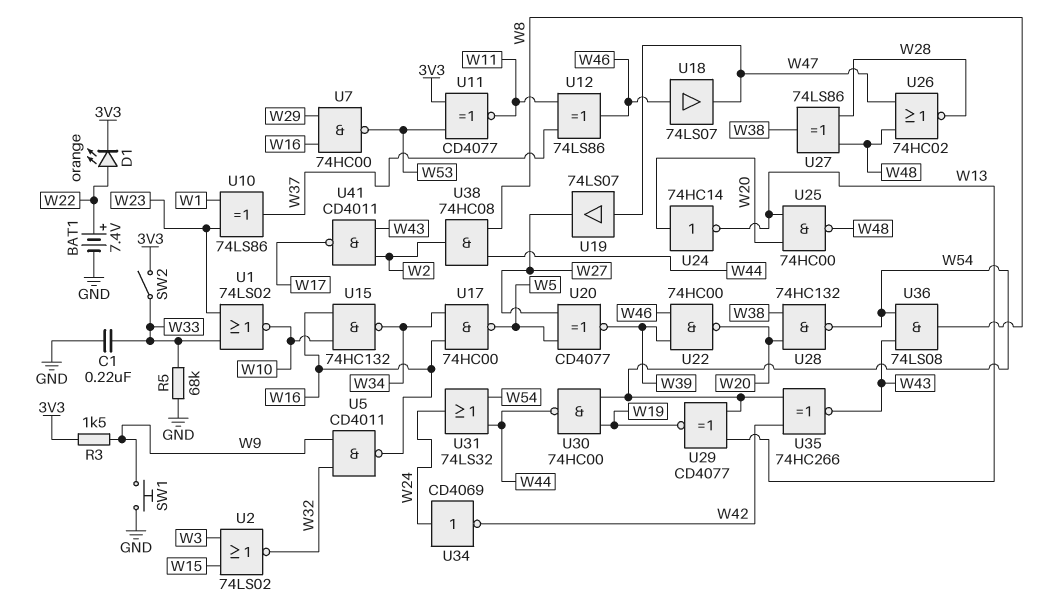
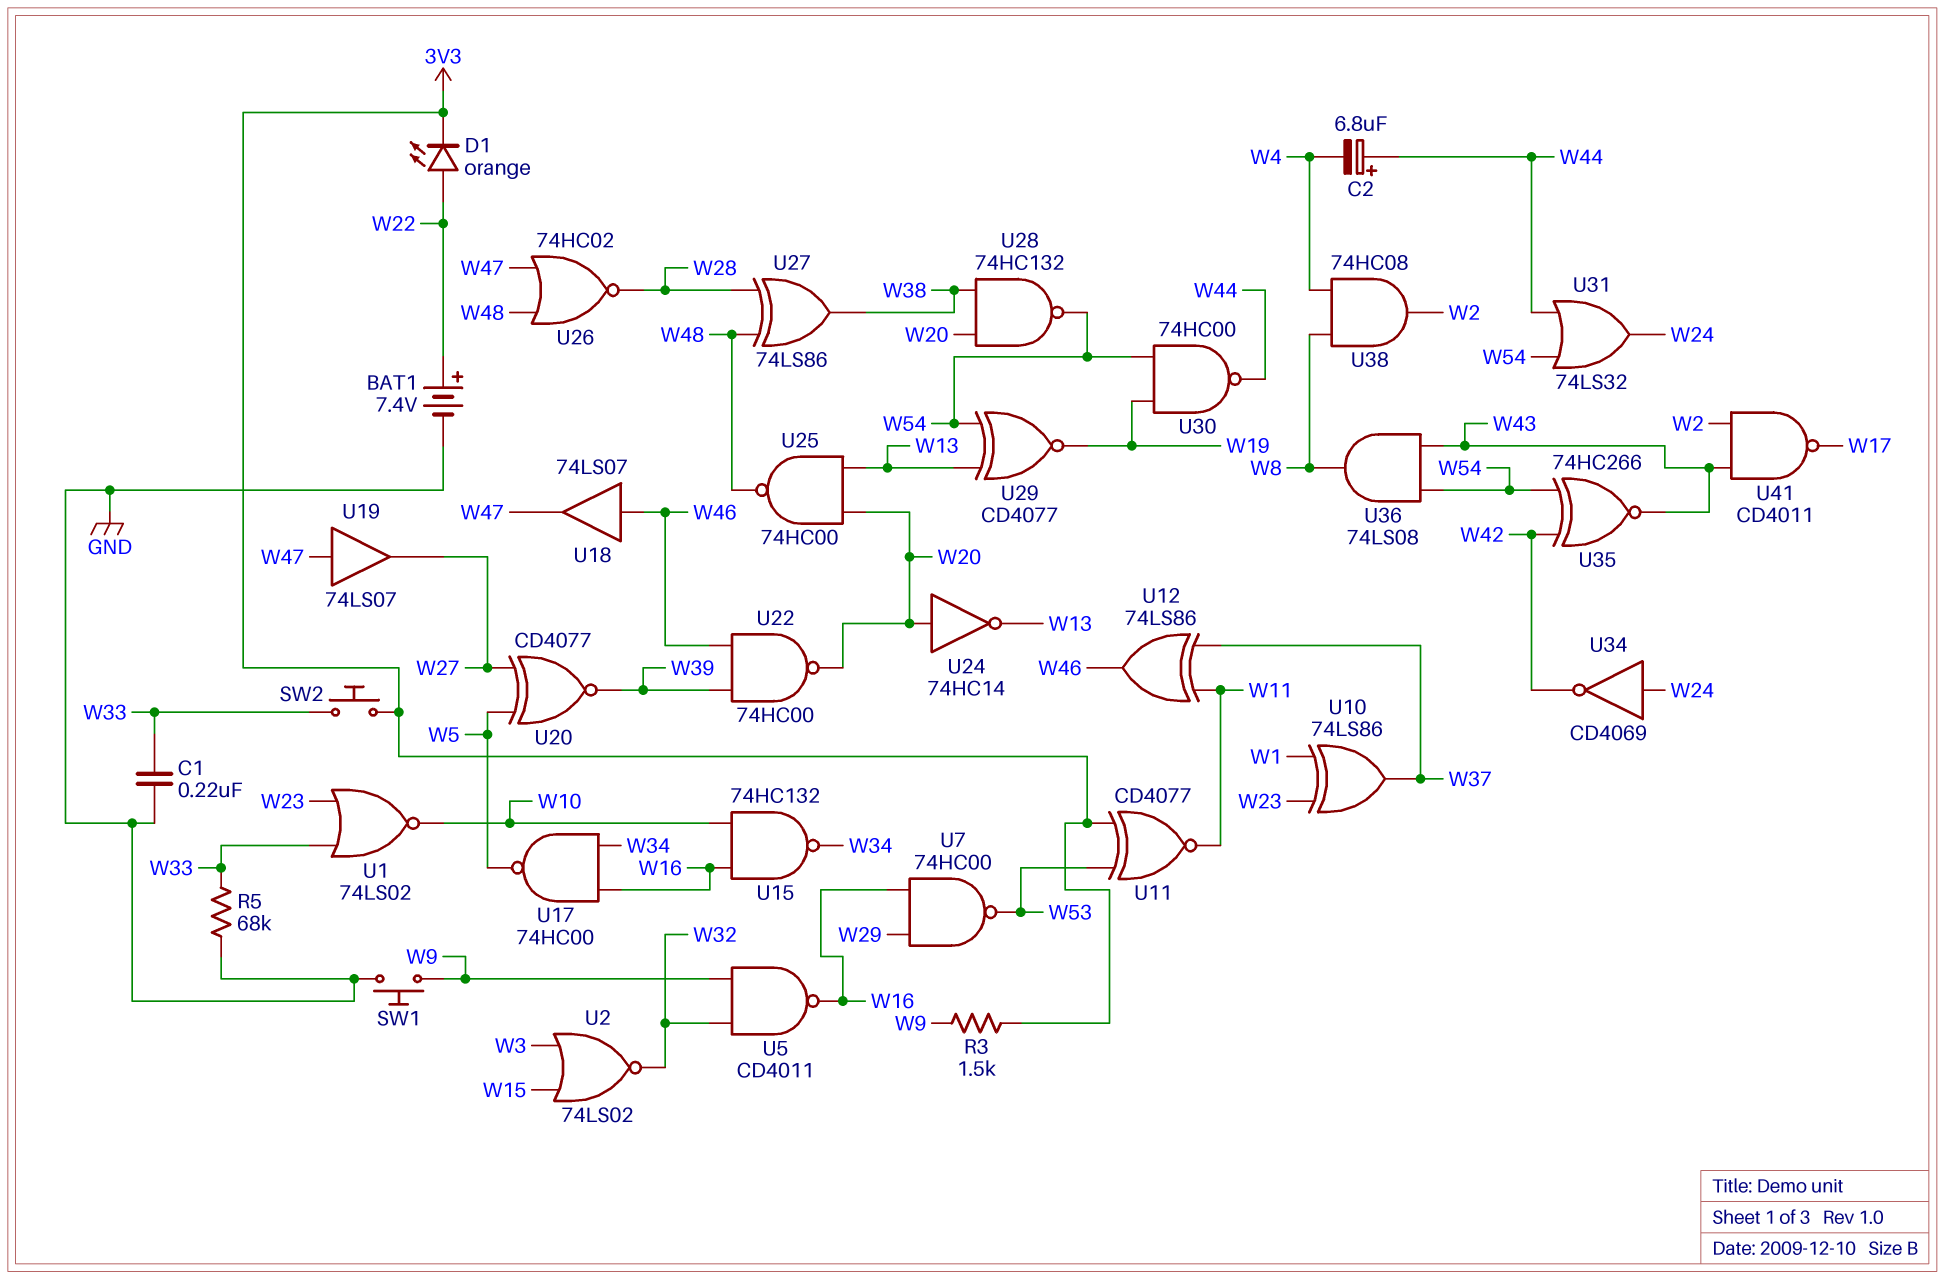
C2: none -> 6.8uF (plus W44, minus W4)
SW2: switch (3V3, W33) -> button (3V3, W33)
U38: AND 74HC08 (in W8, in W44, out W2) -> AND 74HC08 (in W4, in W8, out W2)

